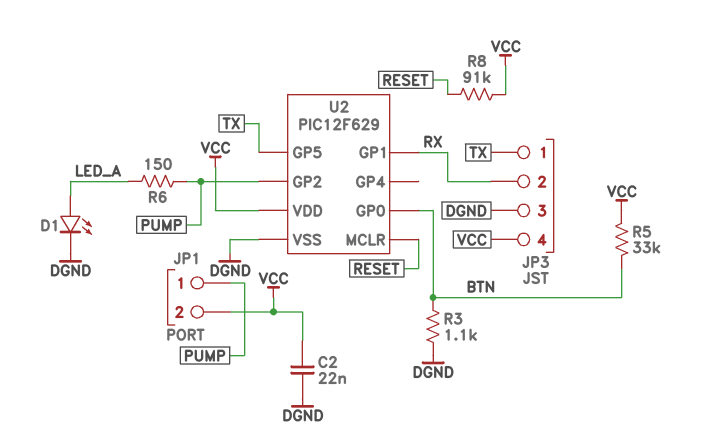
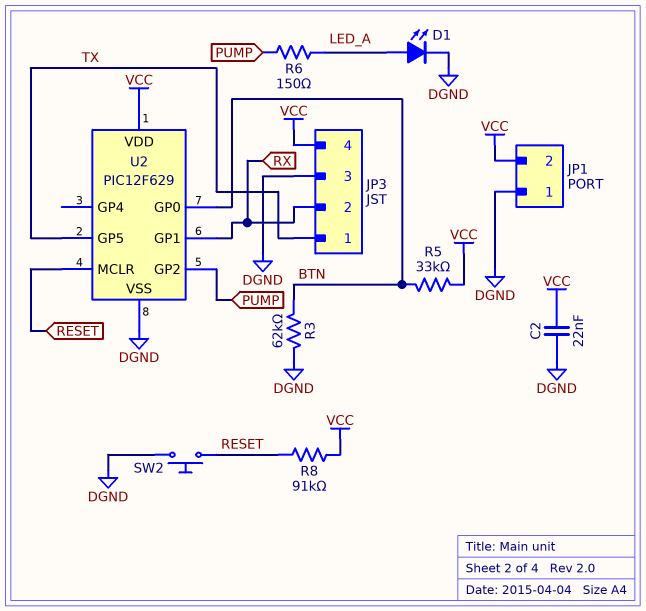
JP1 pin 1: PUMP -> DGND
R3: 1.1k (BTN, DGND) -> 62k (BTN, DGND)
SW2: none -> button (DGND, RESET)

